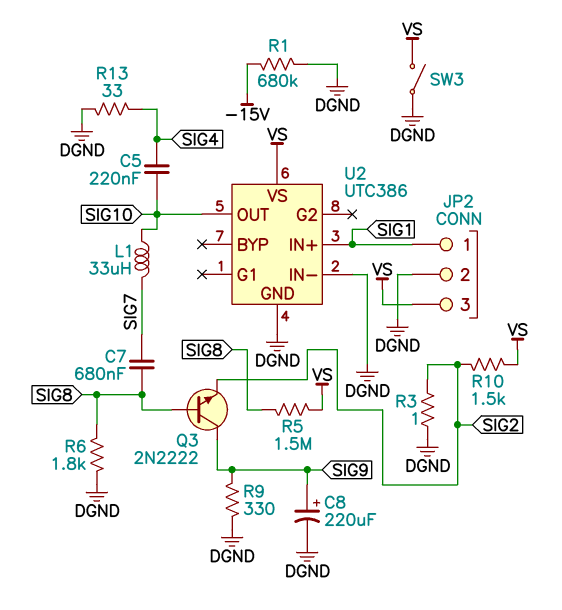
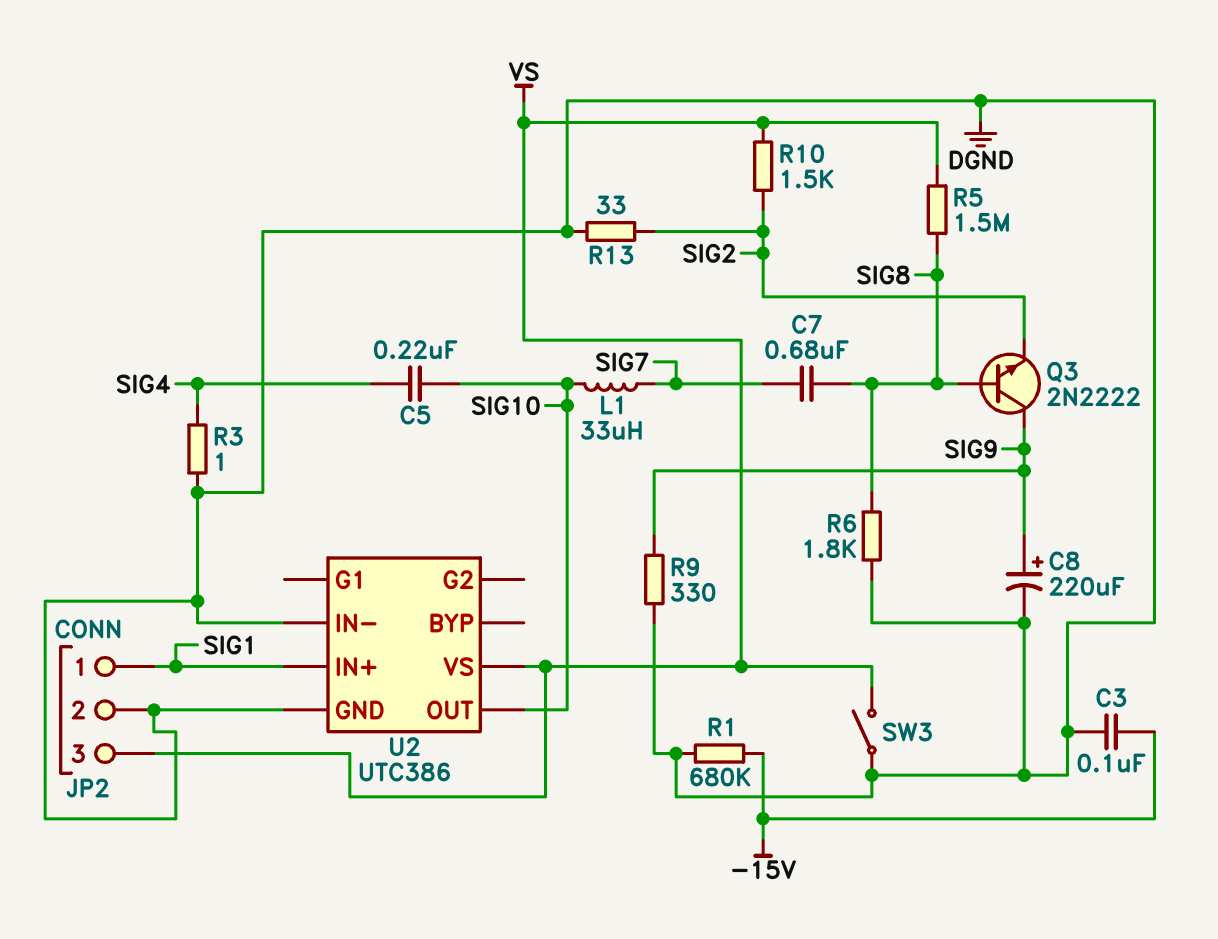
C3: none -> 100nF (-15V, DGND)
R3: 1 (DGND, SIG2) -> 1 (DGND, SIG4)
R13: 33 (DGND, SIG4) -> 33 (DGND, SIG2)

